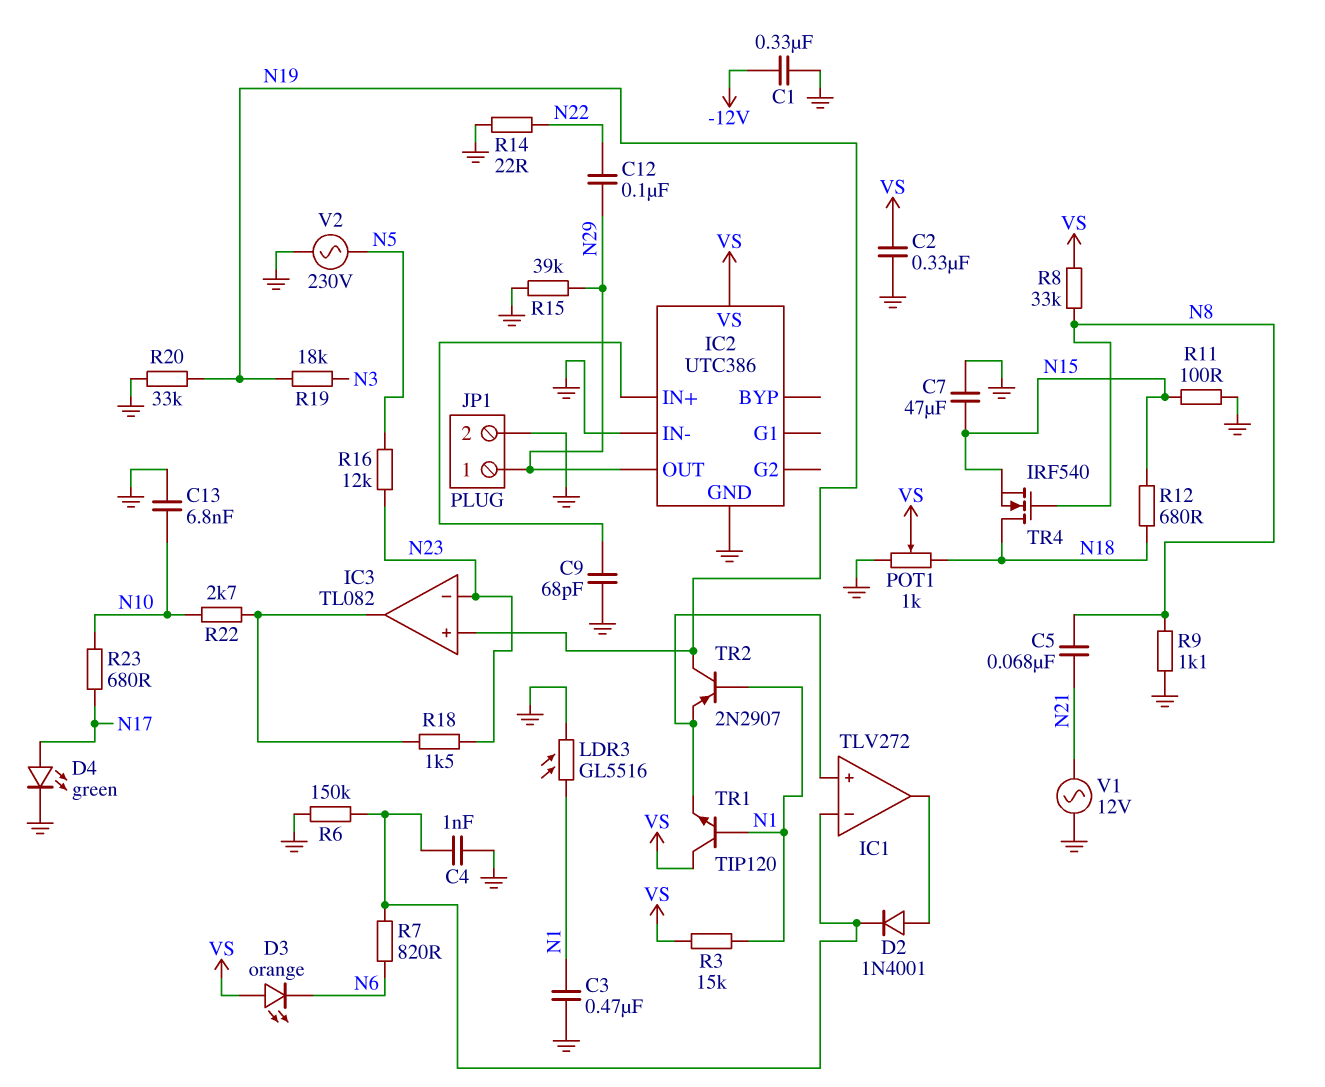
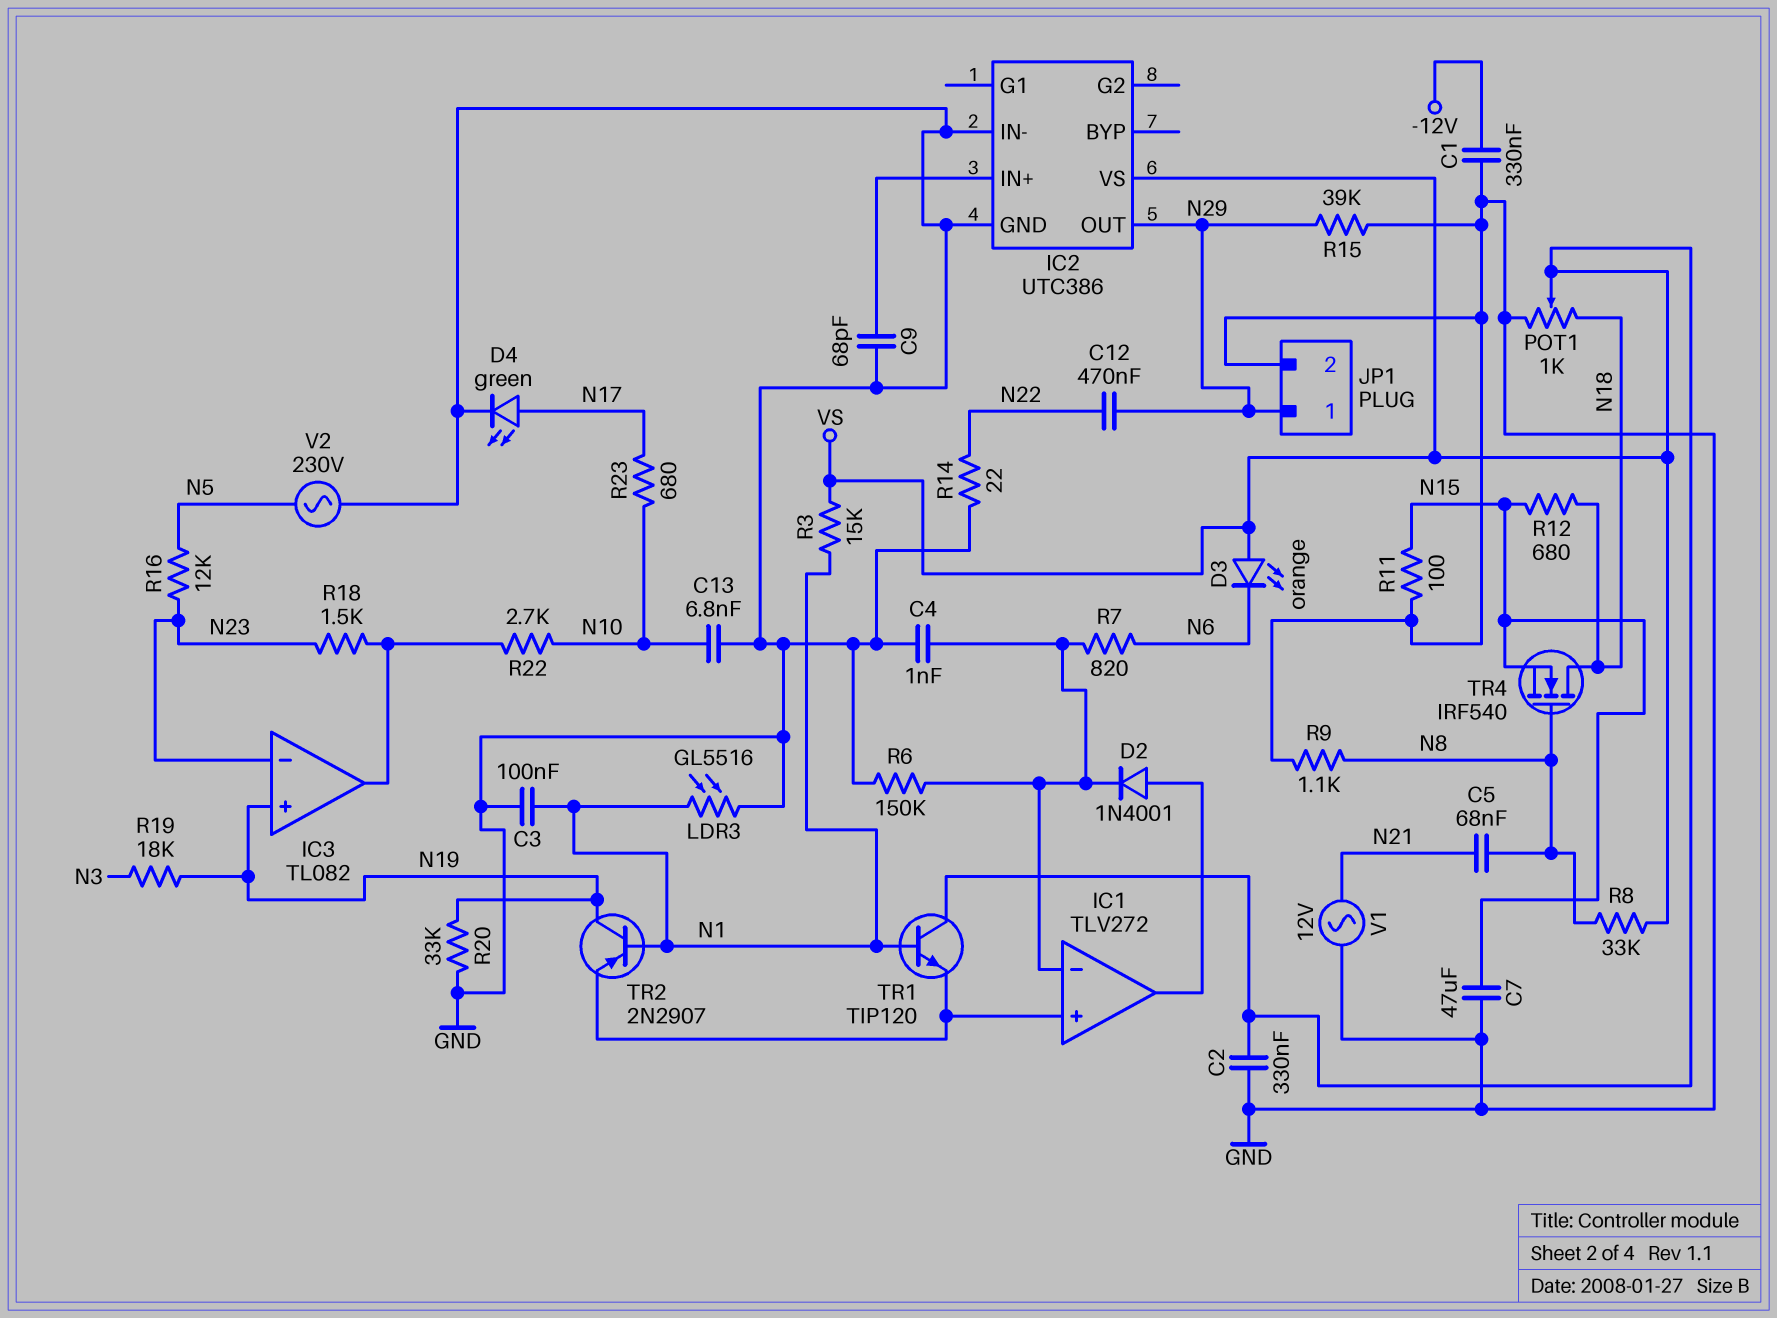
C3: 470nF (GND, N1) -> 100nF (GND, N1)
C12: 100nF (N22, N29) -> 470nF (N22, N29)

